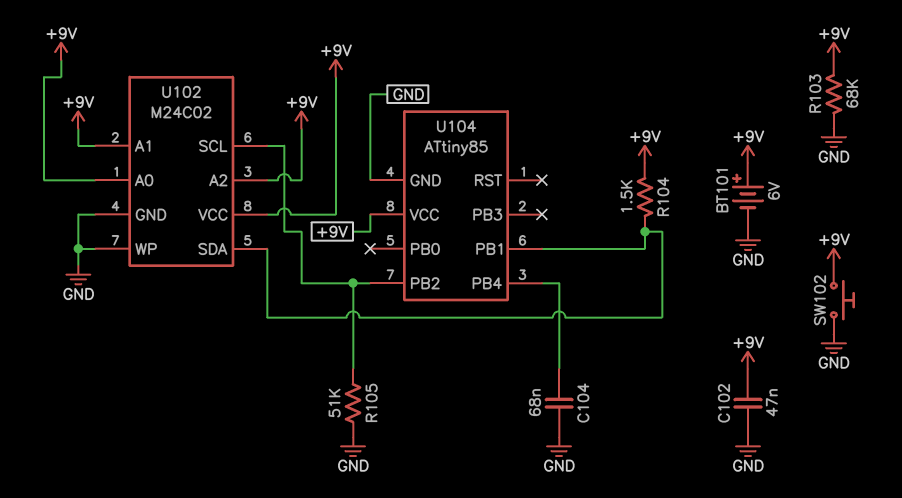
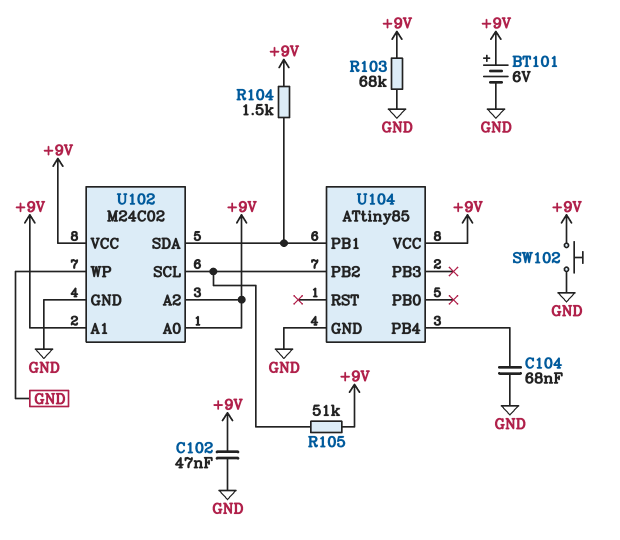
R105: 51k (GND, U102/SCL) -> 51k (+9V, U102/SCL)

